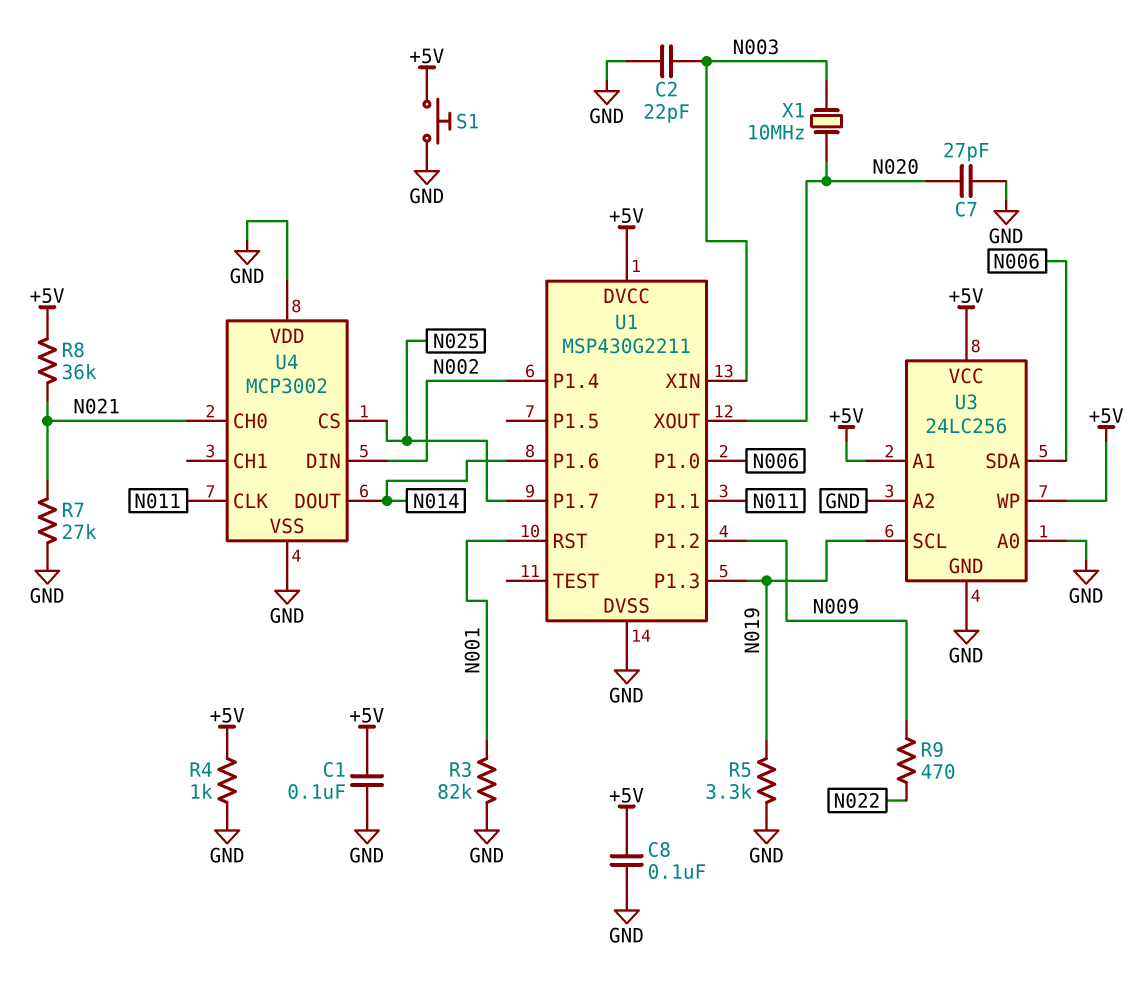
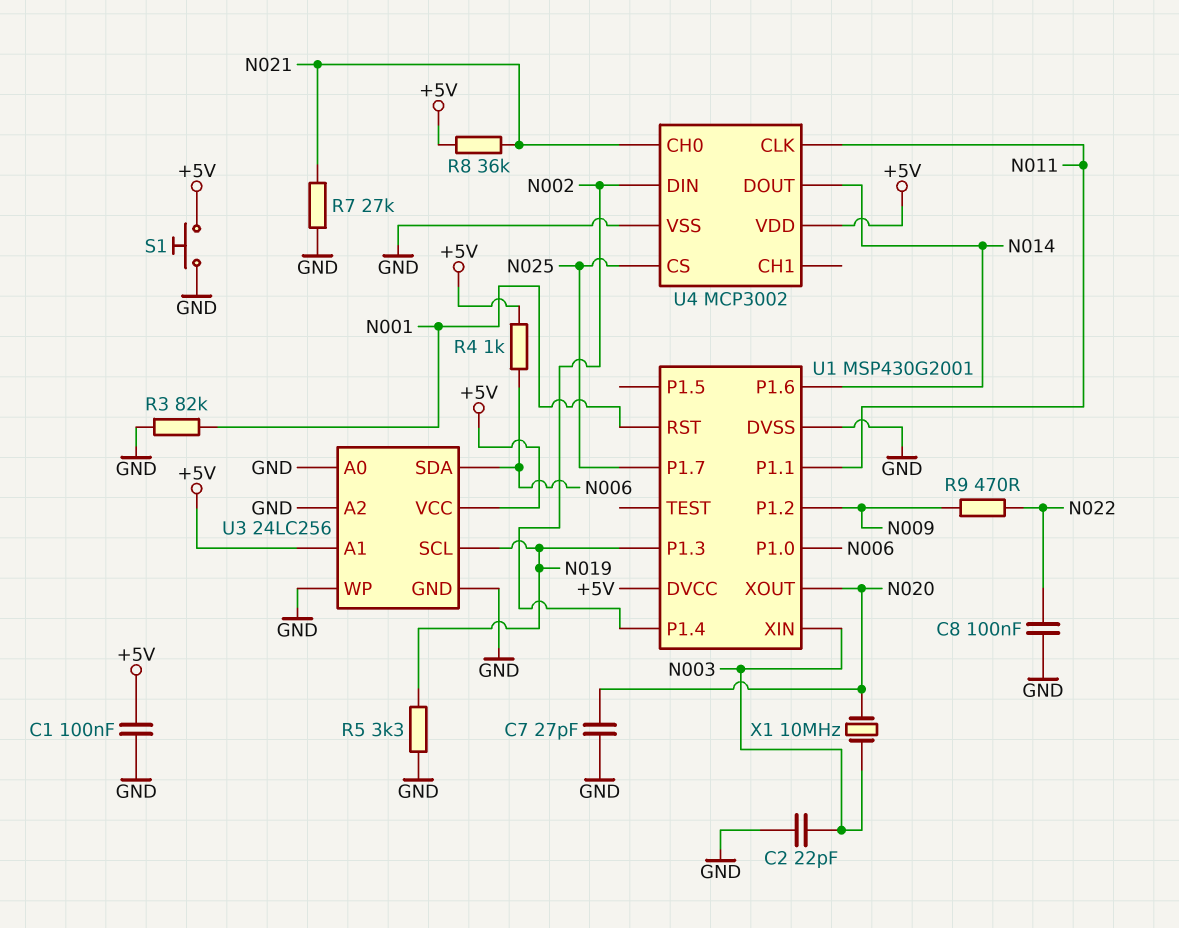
C8: 100nF (+5V, GND) -> 100nF (GND, N022)
R4: 1k (+5V, GND) -> 1k (+5V, N006)
U1: MSP430G2211 -> MSP430G2001
U3 pin WP: +5V -> GND
U4 pin VDD: GND -> +5V

